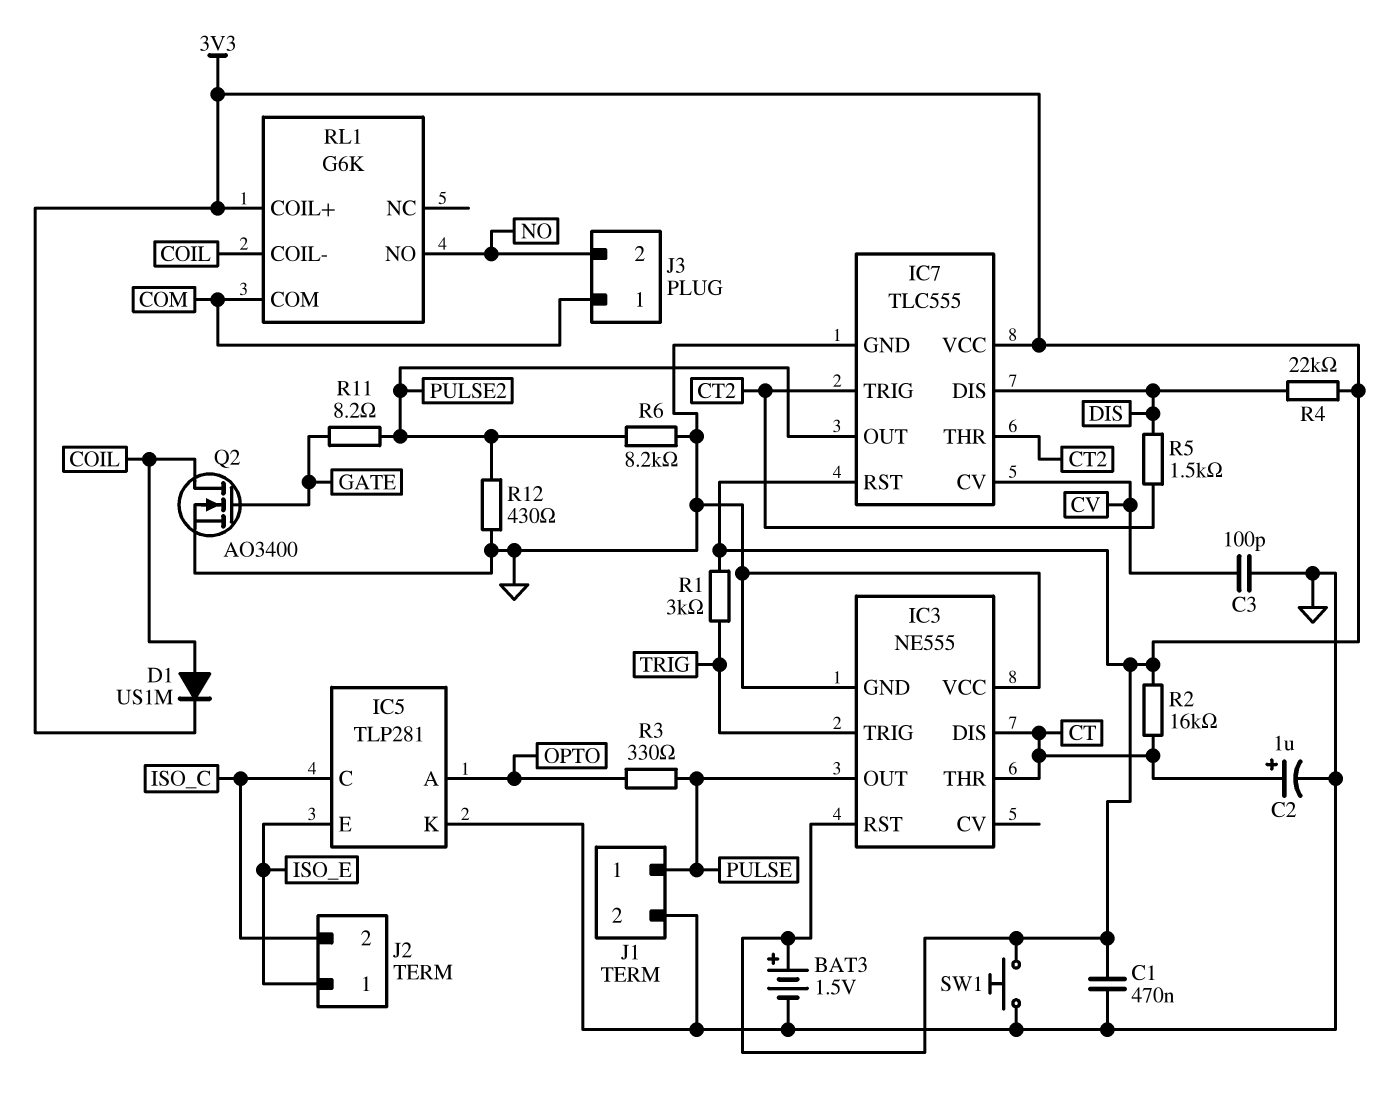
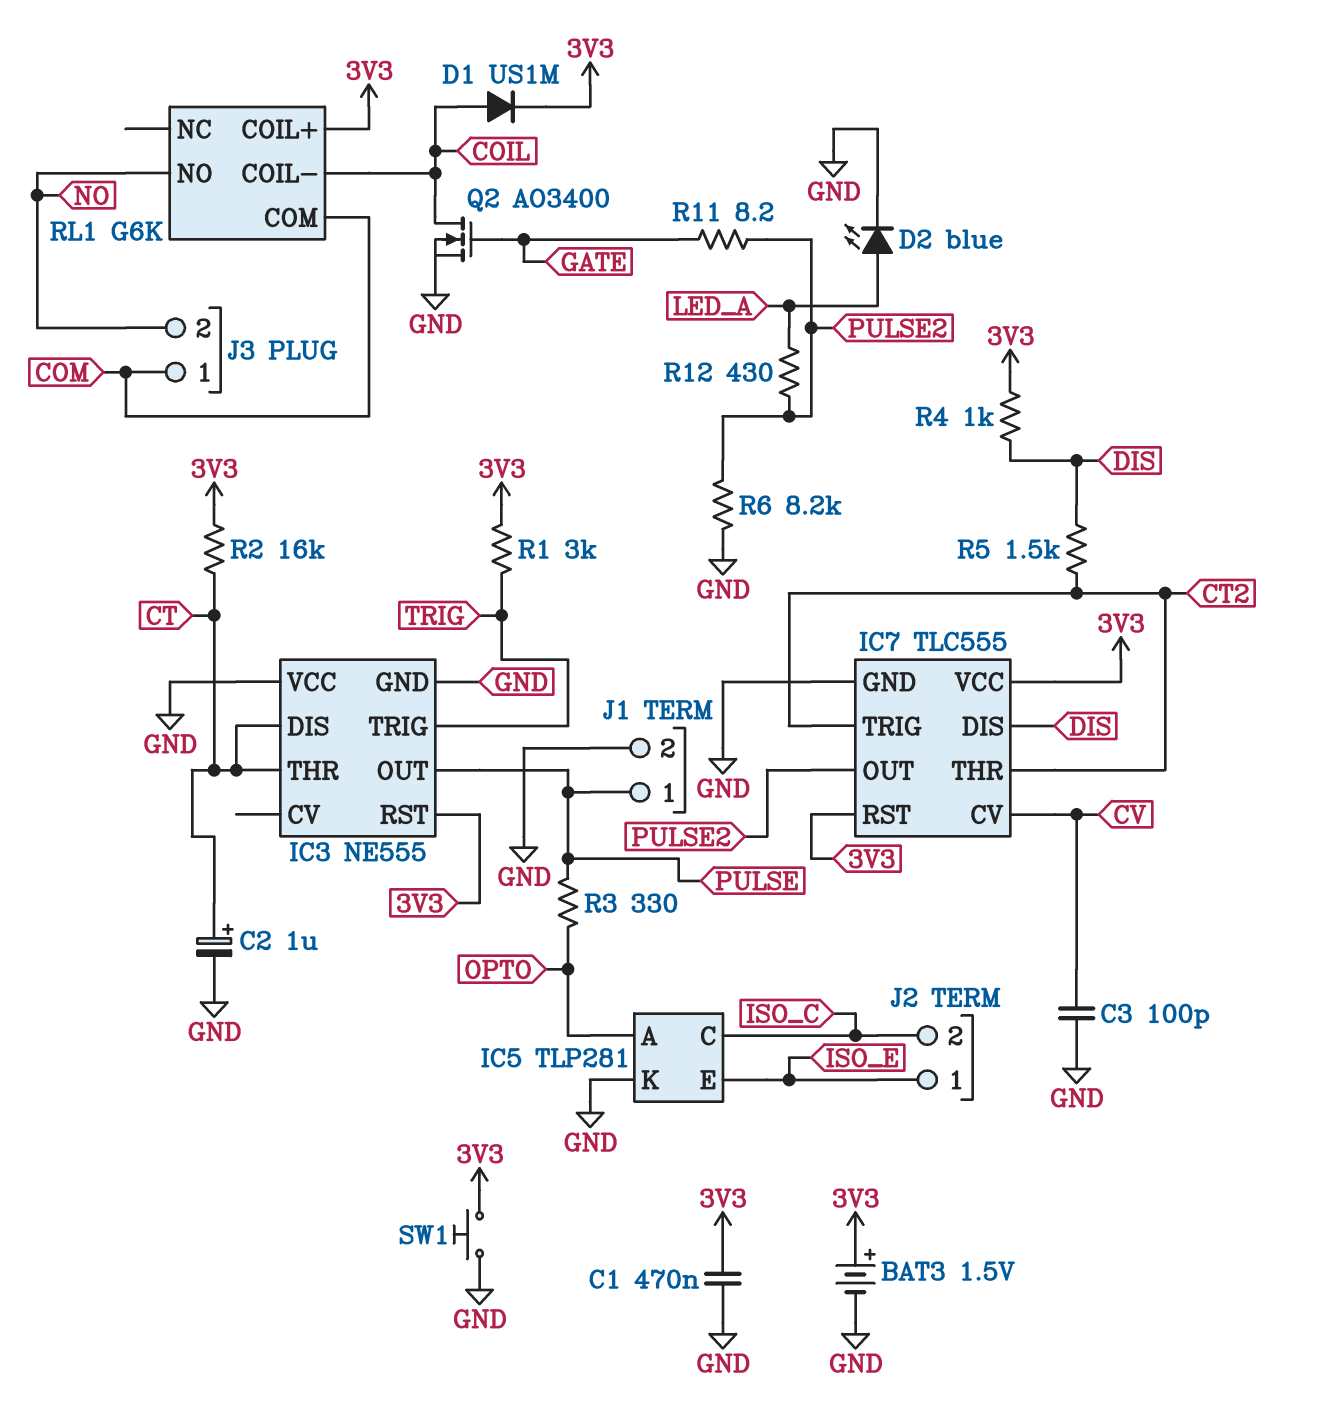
D2: none -> LED blue (A LED_A, K GND)
R4: 22k (3V3, DIS) -> 1k (3V3, DIS)
R12: 430 (GND, PULSE2) -> 430 (LED_A, PULSE2)

